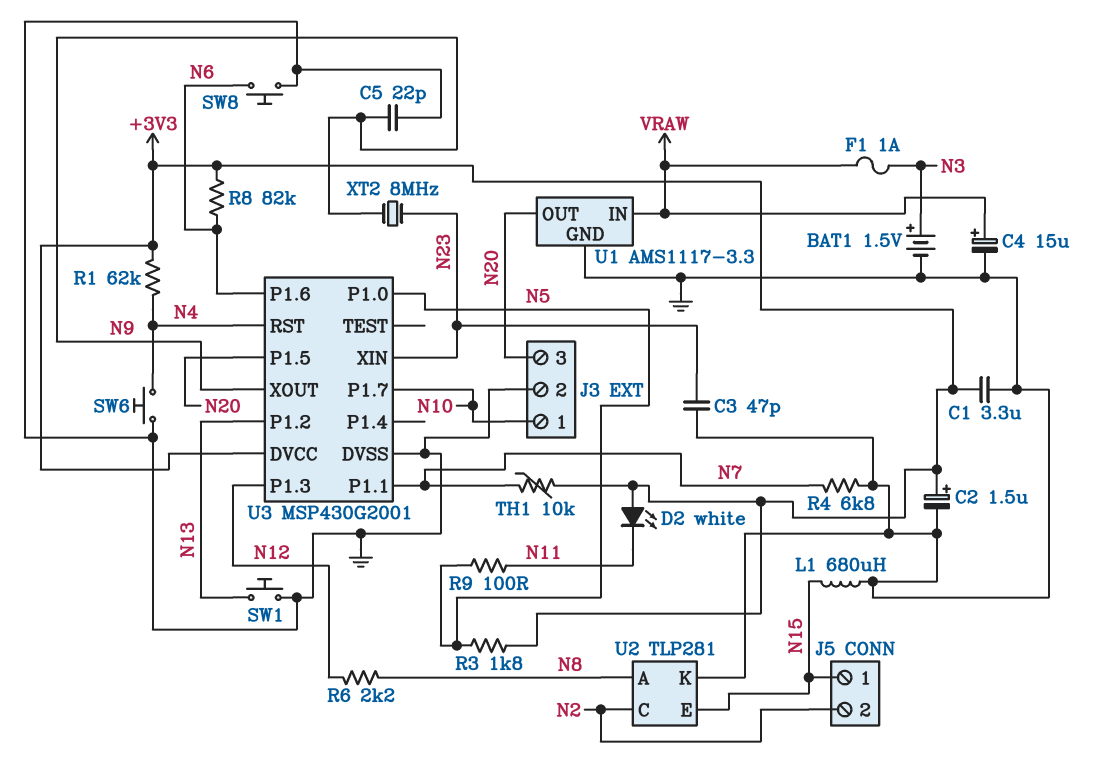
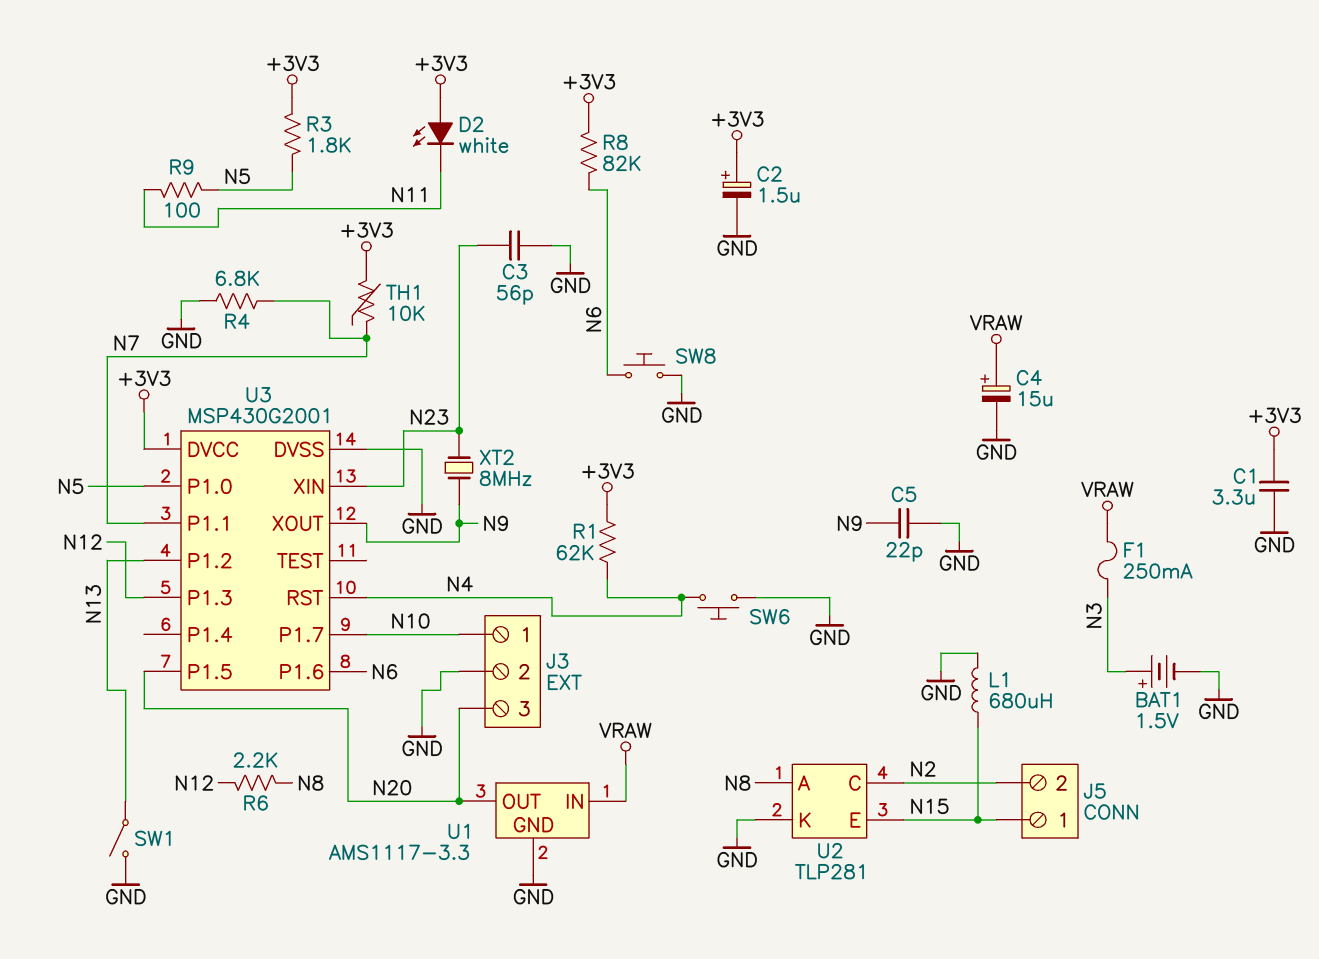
C3: 47pF (GND, N23) -> 56pF (GND, N23)
F1: 1A (N3, VRAW) -> 250mA (N3, VRAW)
SW1: button (GND, N13) -> switch (GND, N13)

